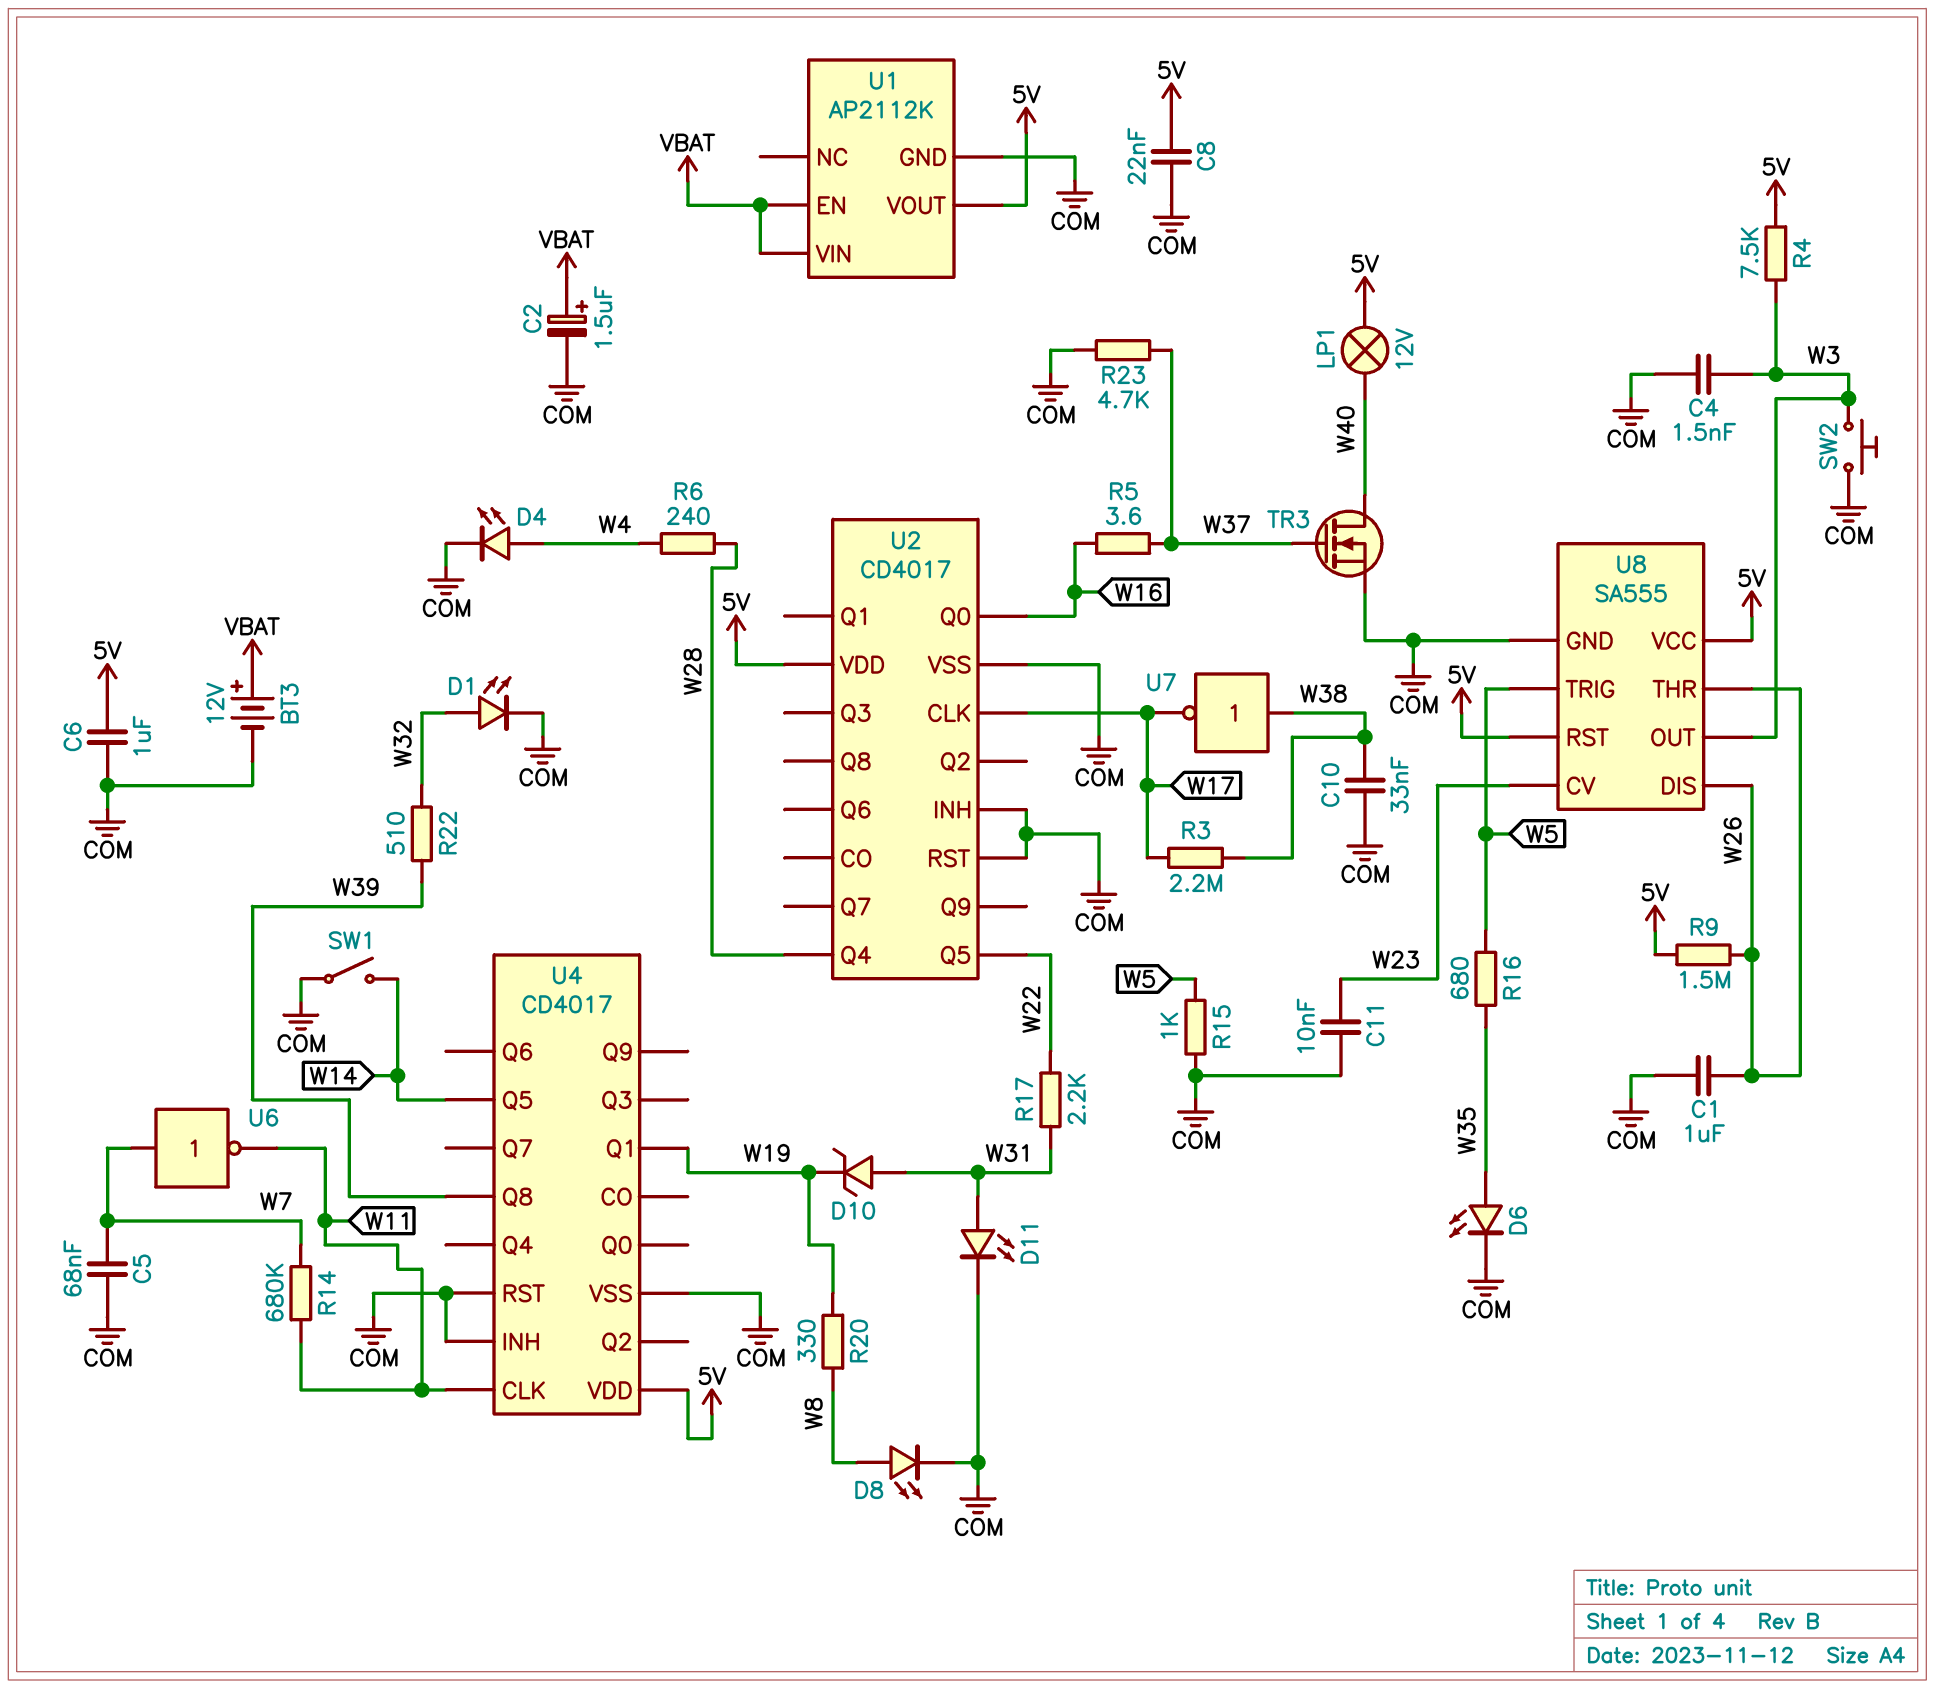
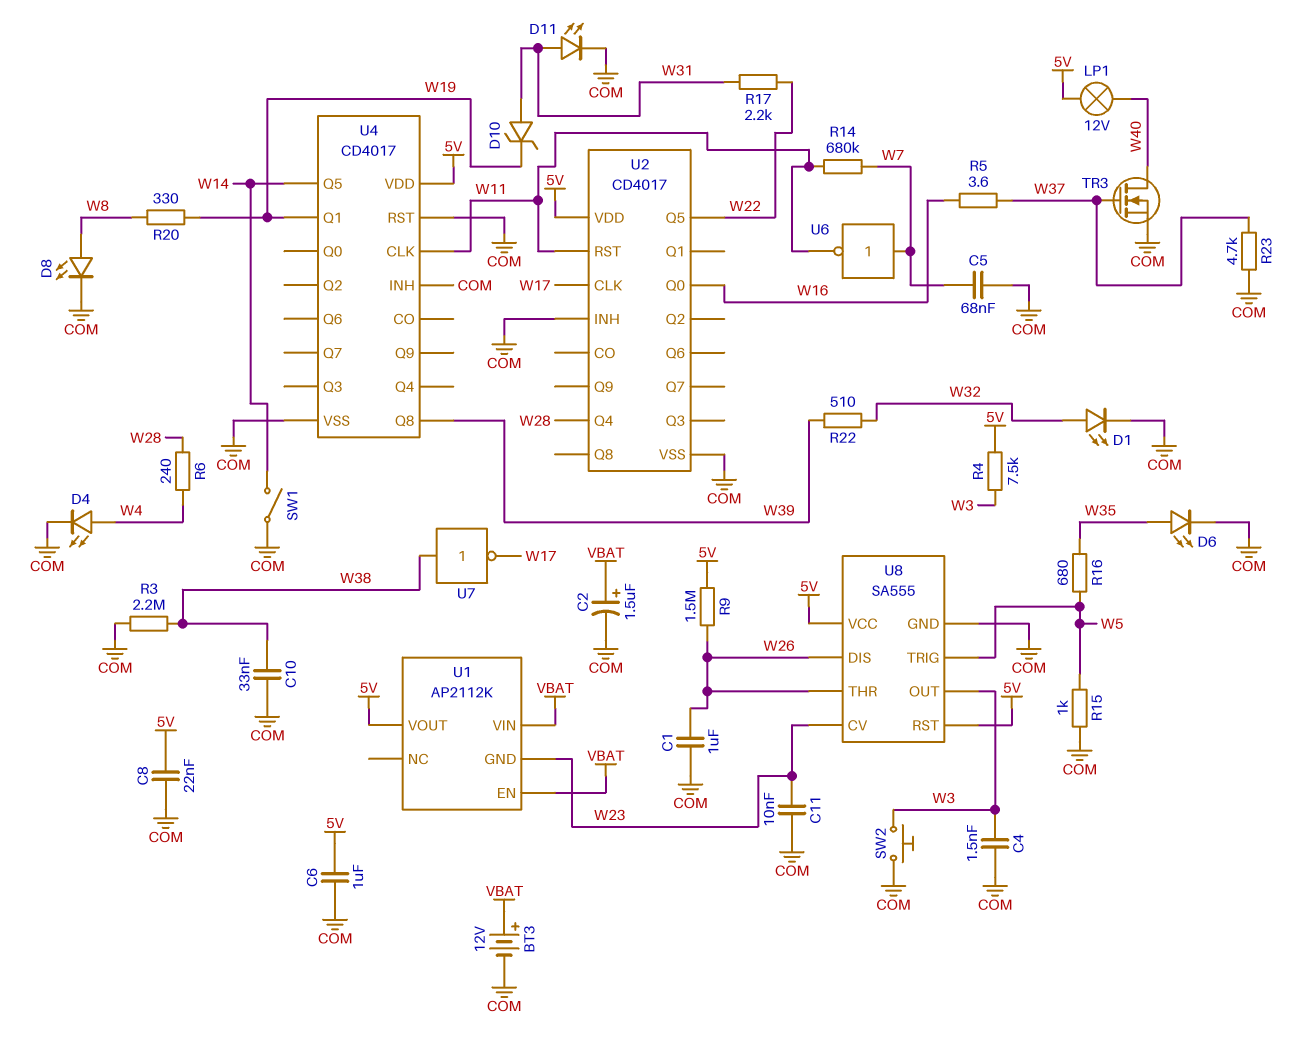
R3: 2.2M (W17, W38) -> 2.2M (COM, W38)
U1 pin GND: COM -> W23
U2 pin RST: COM -> W11

